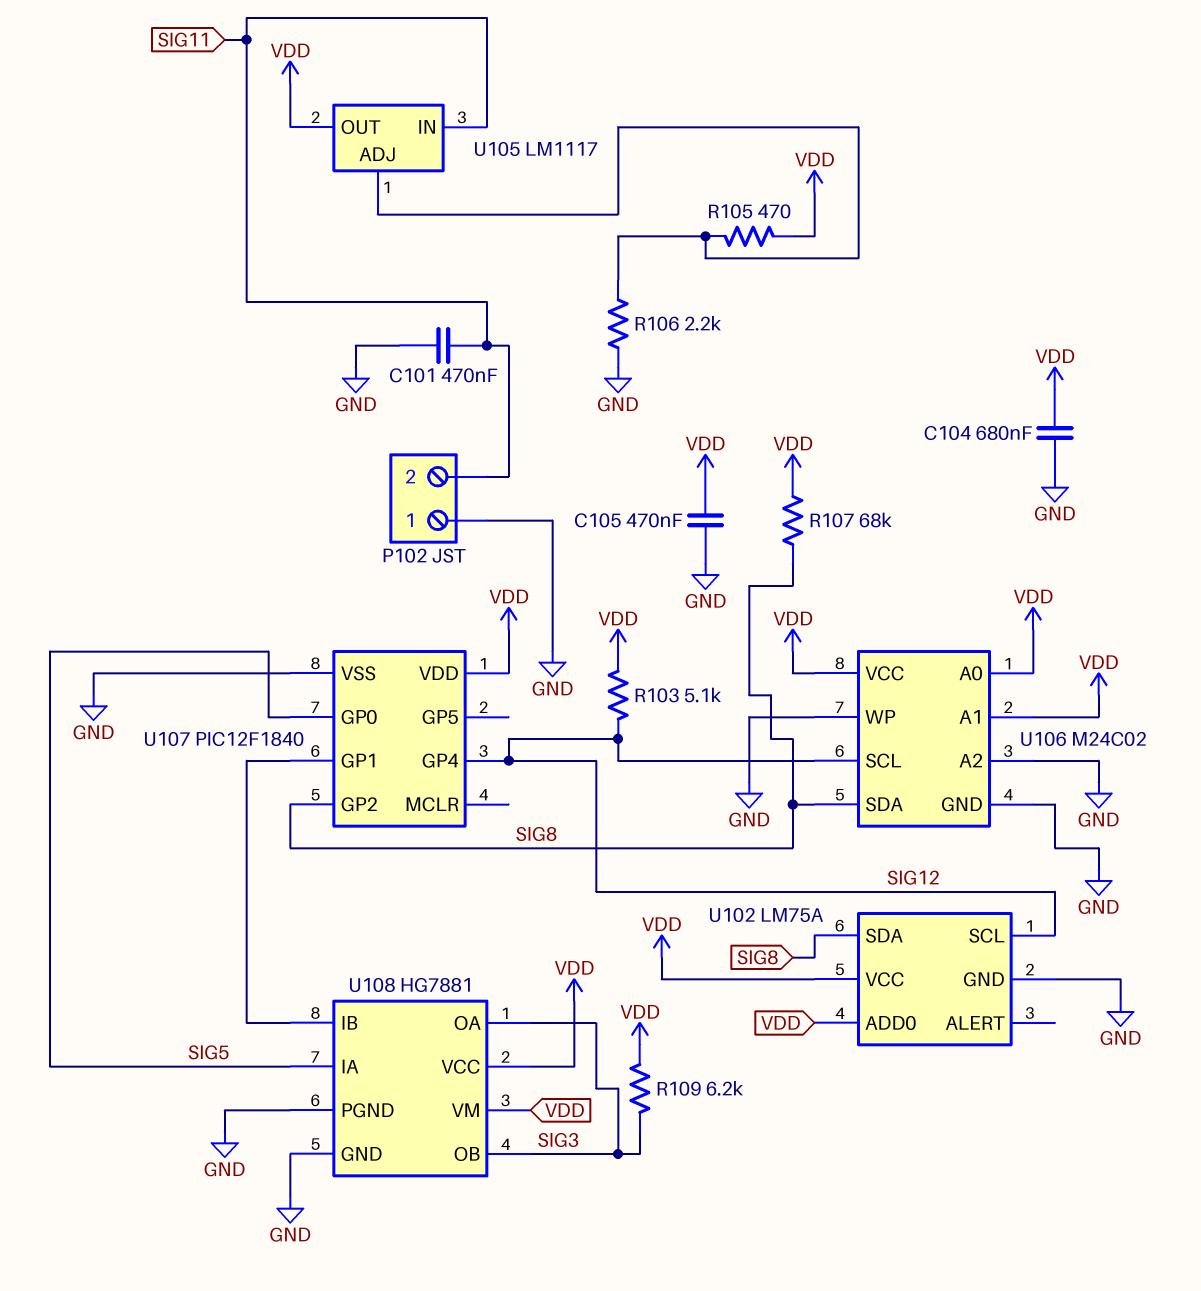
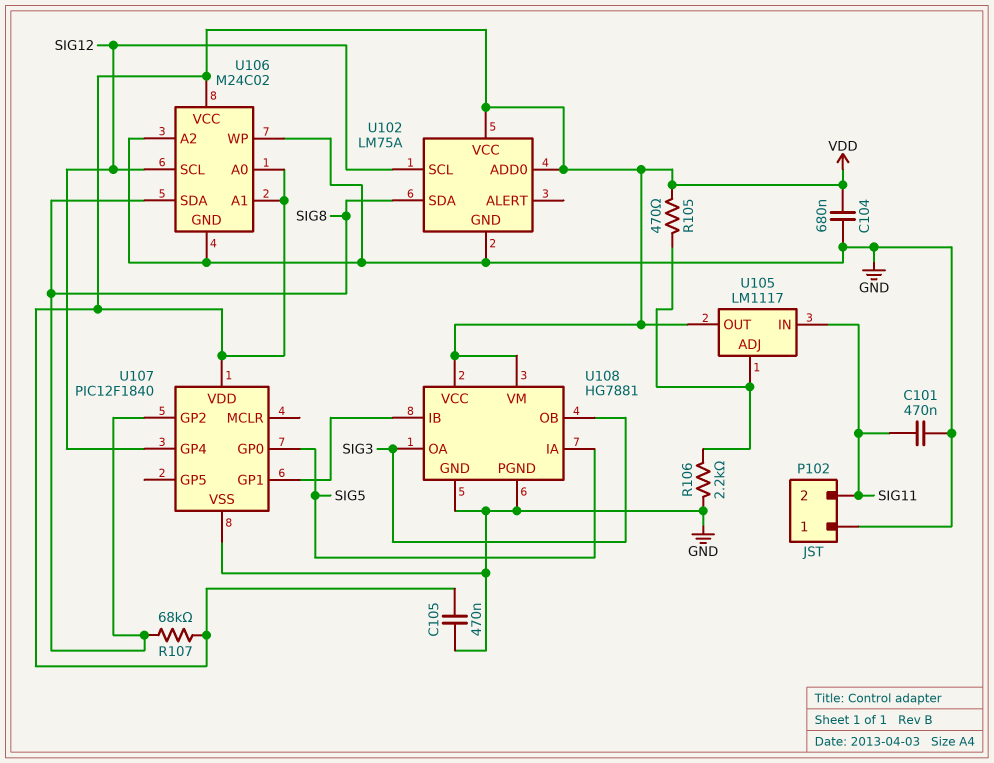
R103: 5.1k (SIG12, VDD) -> none
R109: 6.2k (SIG3, VDD) -> none

